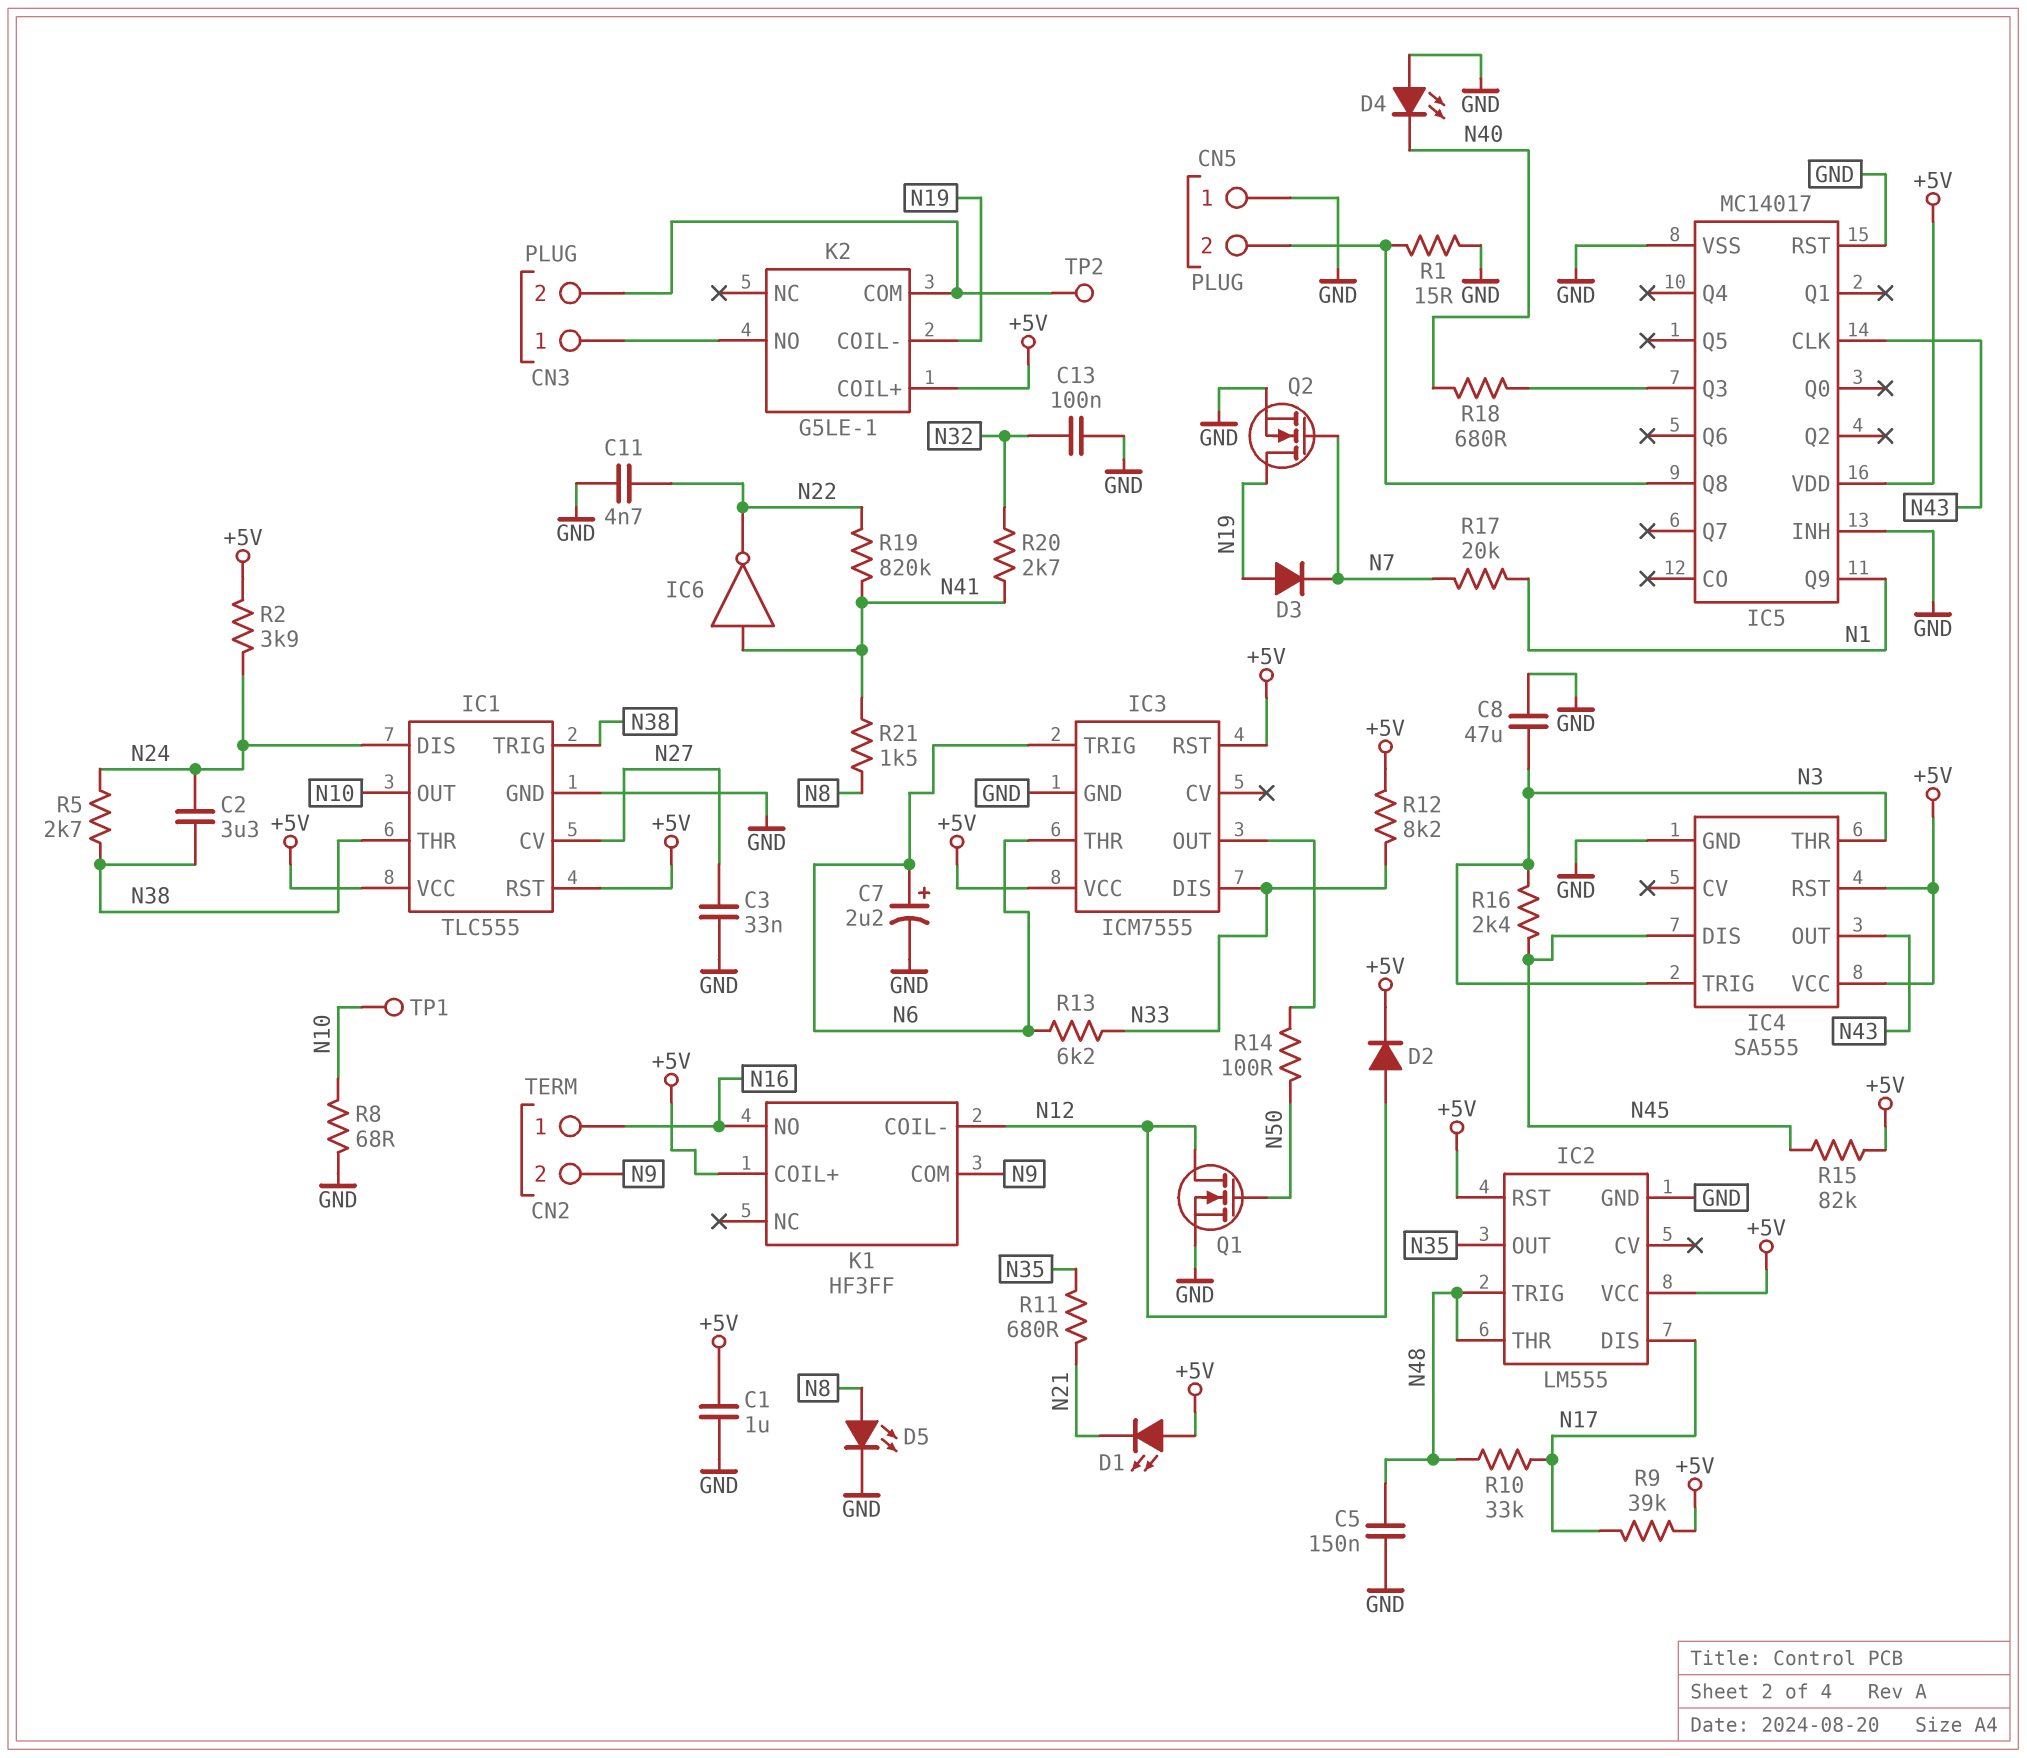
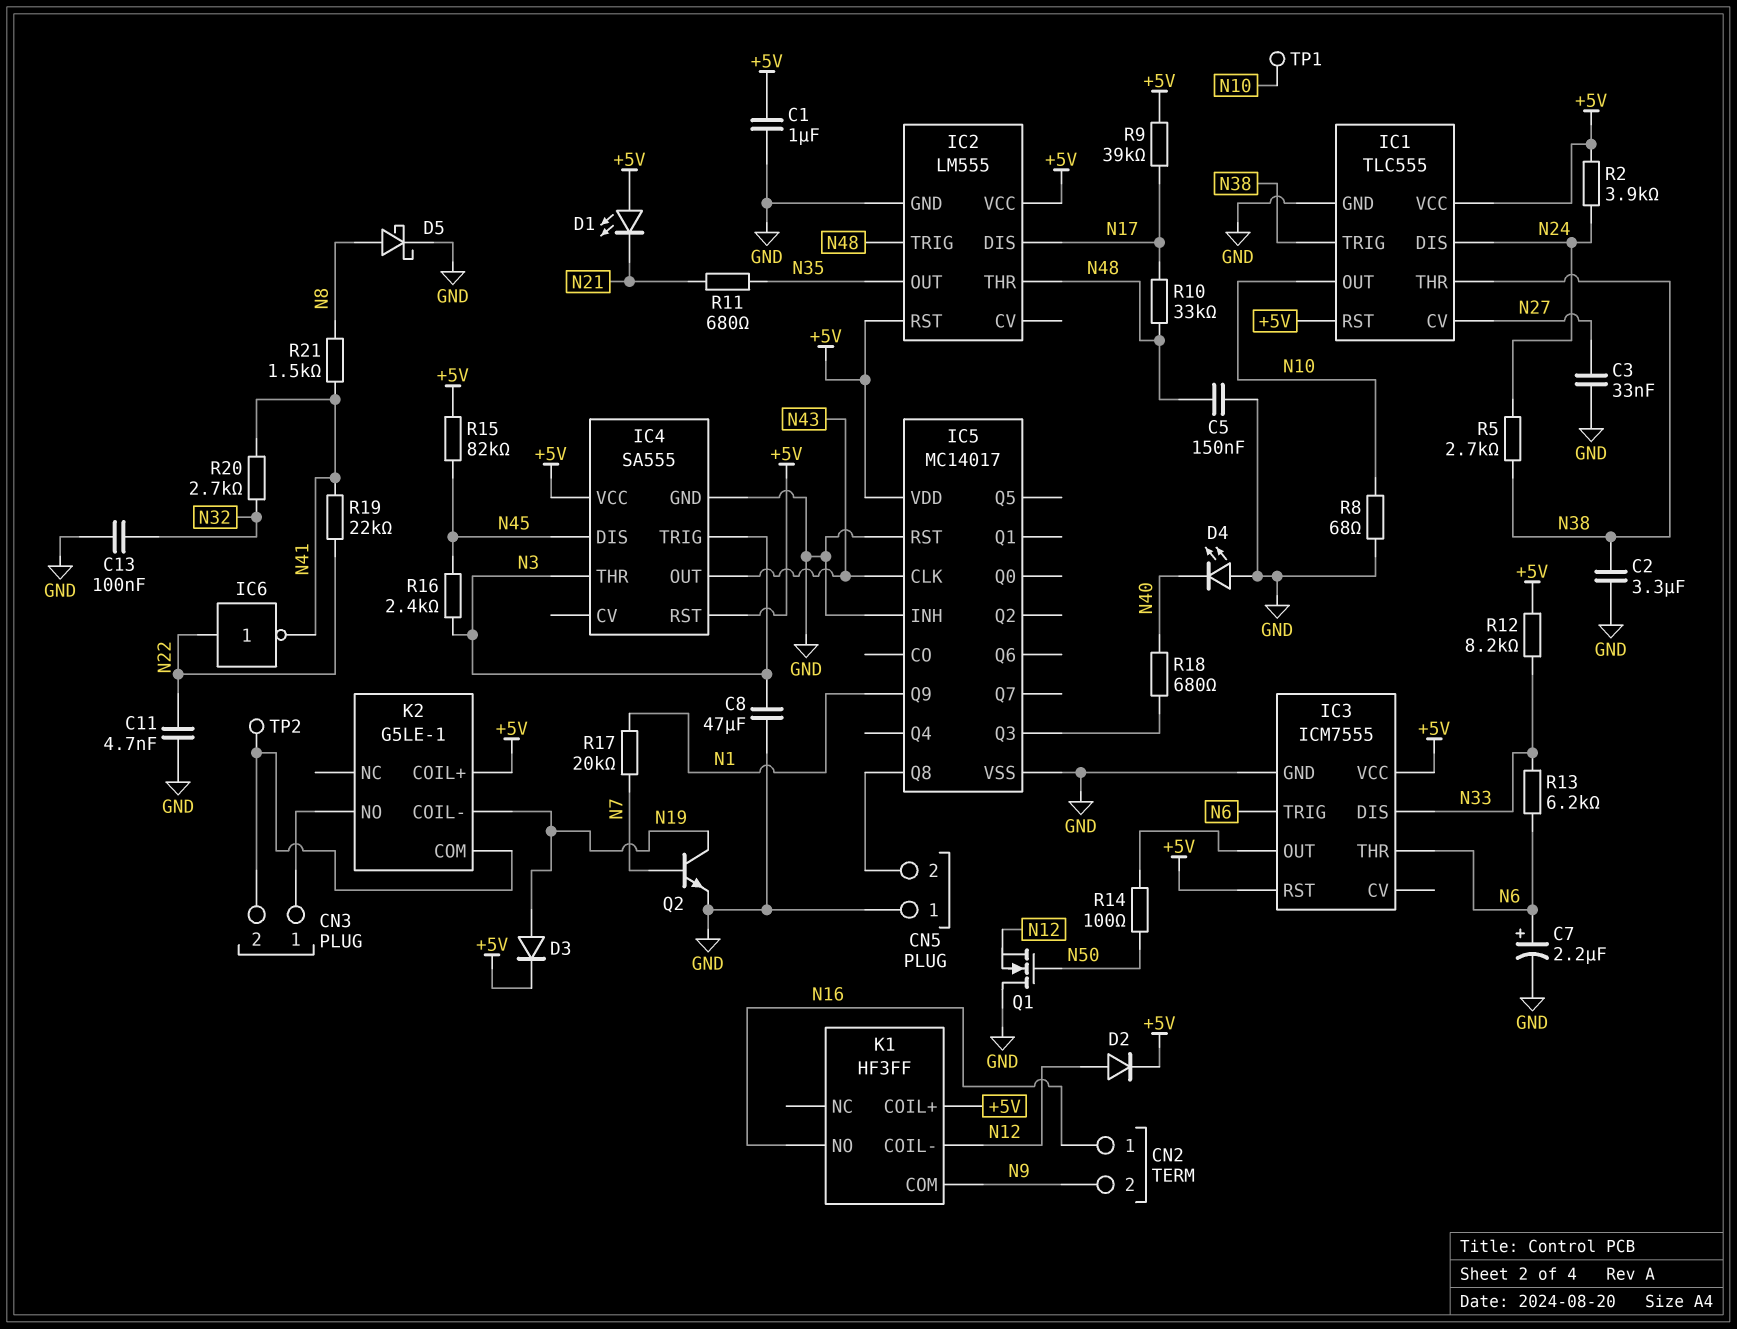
C2: 3.3uF (N24, N38) -> 3.3uF (GND, N38)
D3: diode (A N19, K N7) -> diode (A N19, K +5V)
D5: LED (A N8, K GND) -> schottky (A N8, K GND)
IC6: NOT (in N41, out N22) -> NOT (in N22, out N41)
Q1: NMOS (G N50, D N12, S GND) -> NMOS (G N50, D GND, S N12)
Q2: NMOS (G N7, D N19, S GND) -> NPN (B N7, C N19, E GND)
R1: 15 (CN5/2, GND) -> none
R19: 820k (N22, N41) -> 22k (N22, N41)

